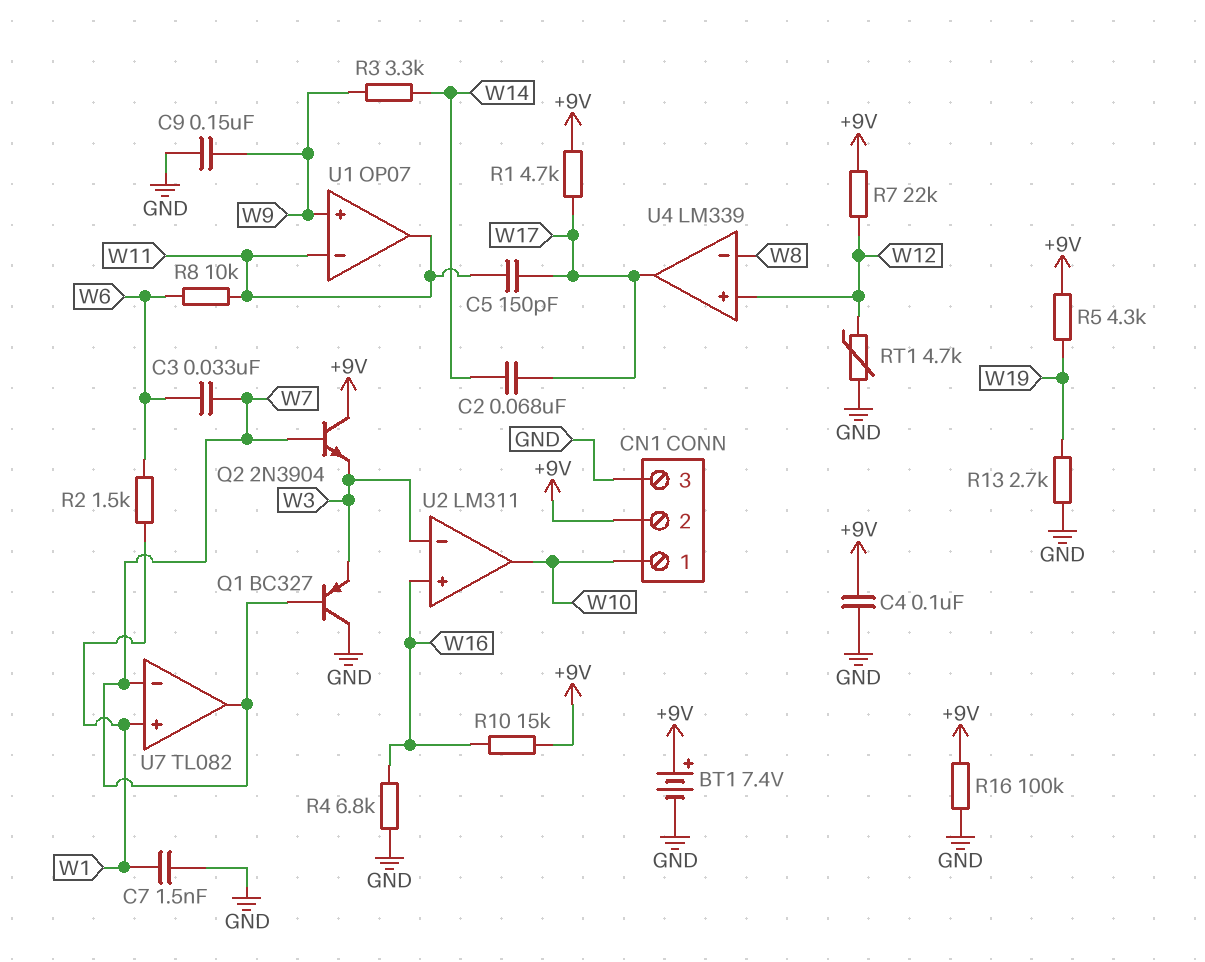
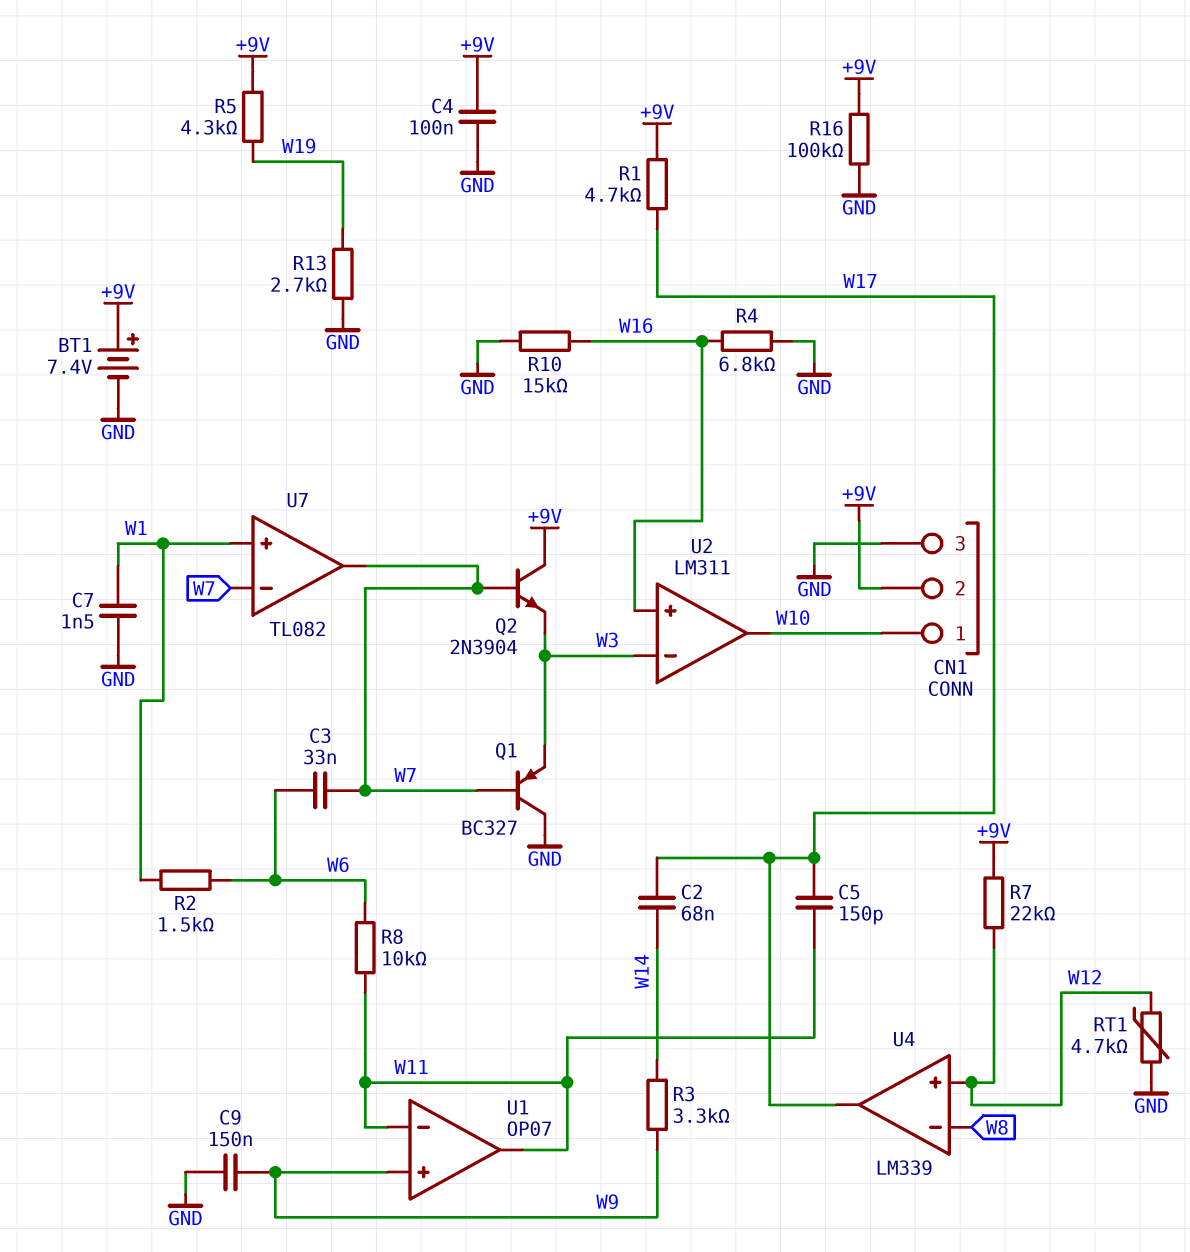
R10: 15k (+9V, W16) -> 15k (GND, W16)

